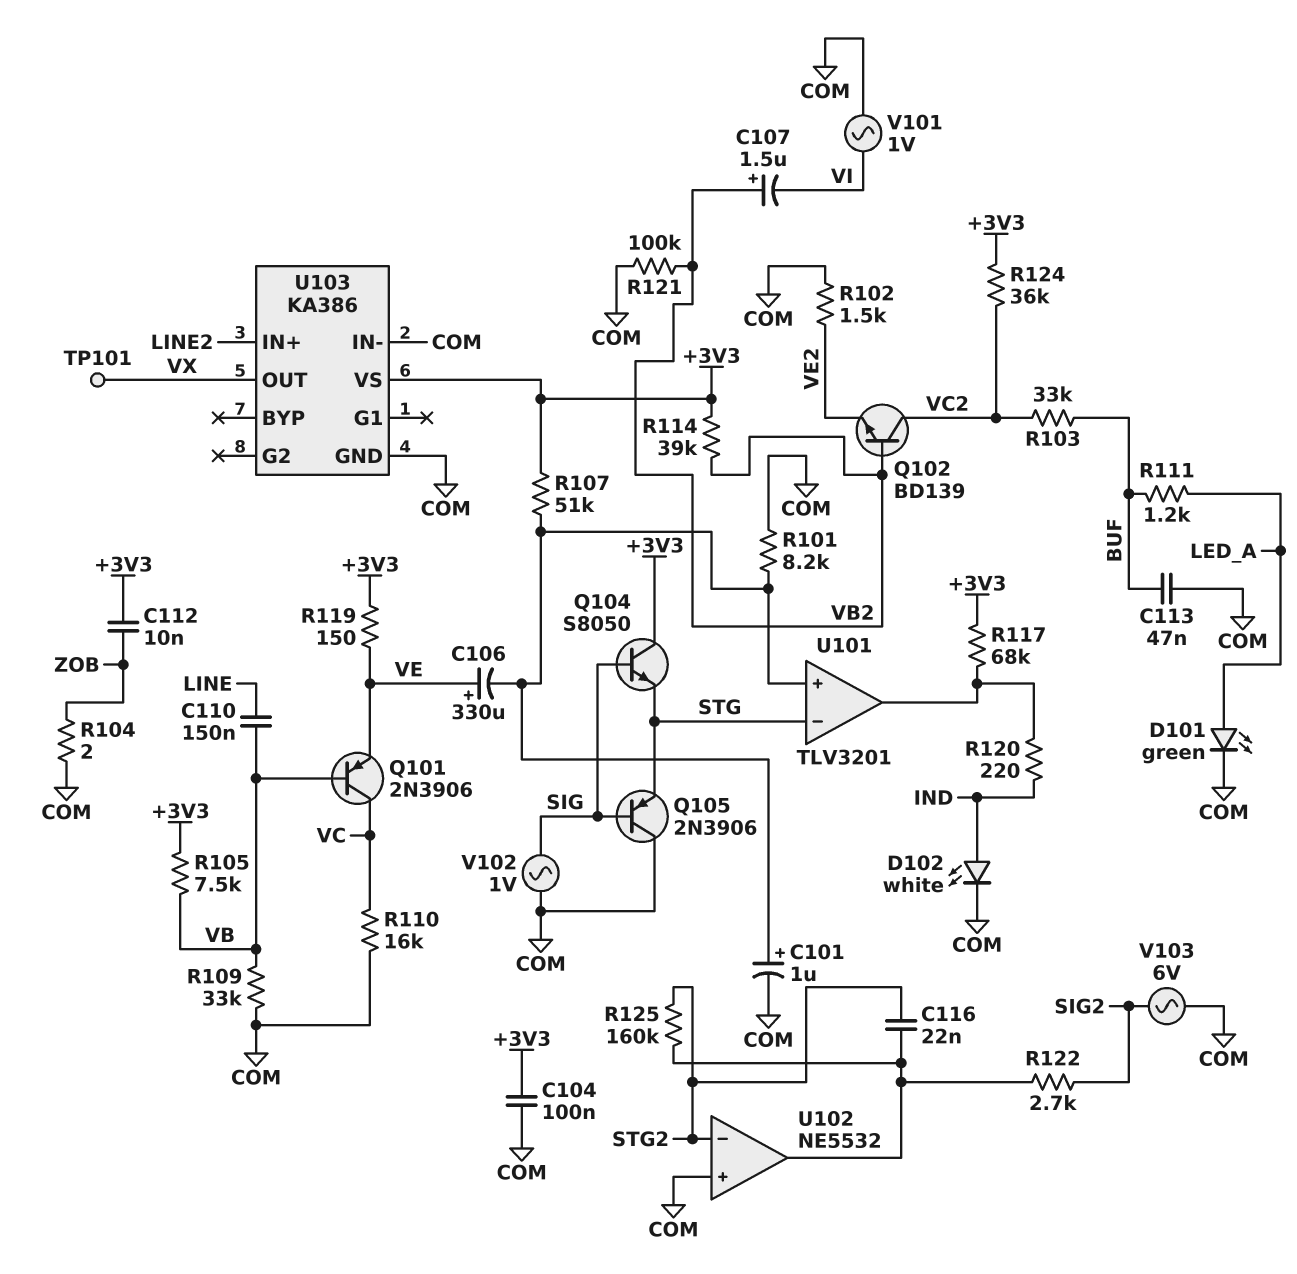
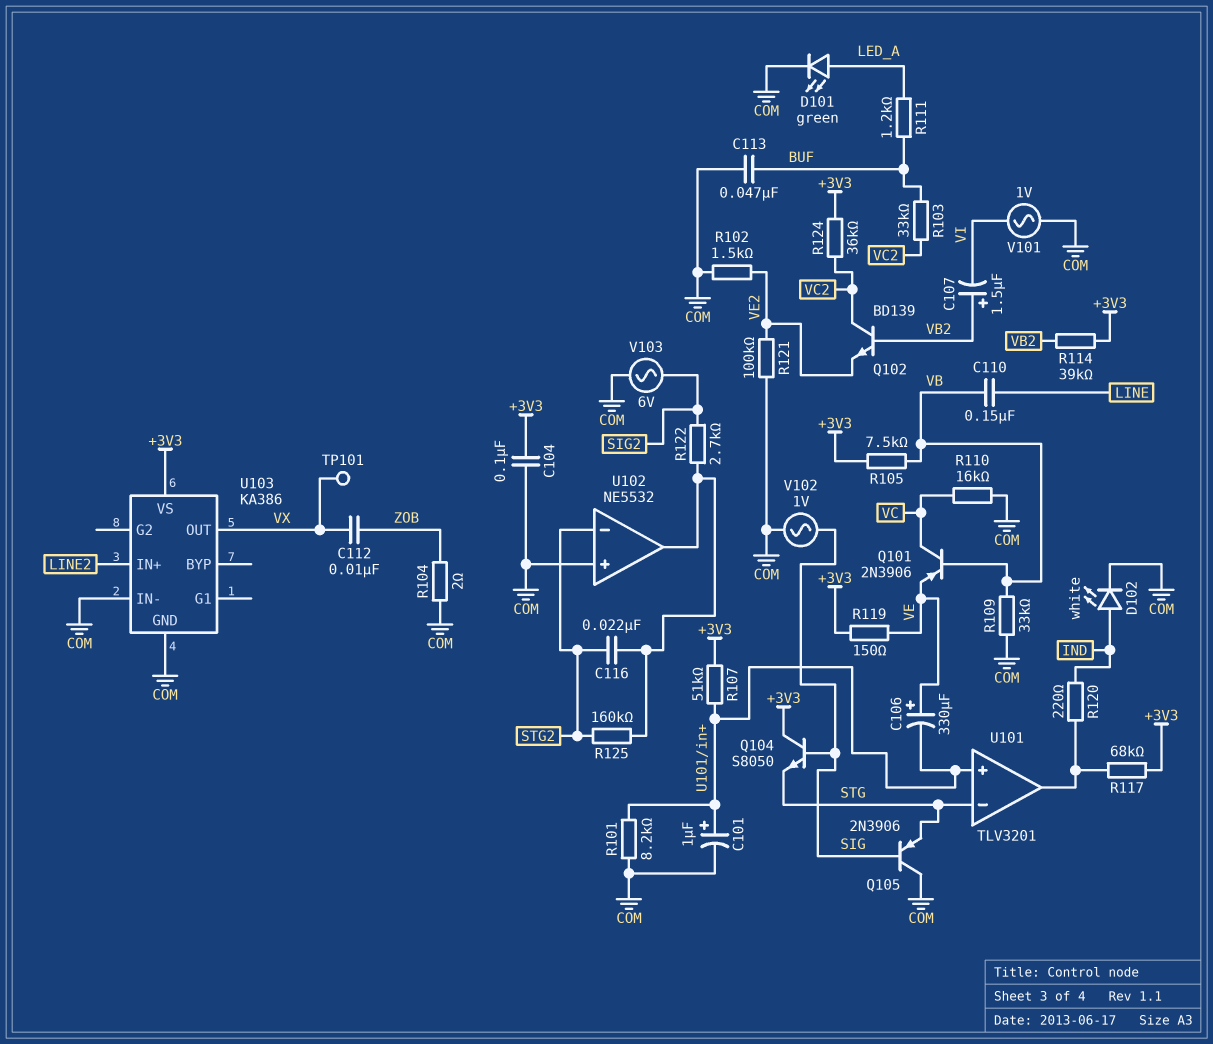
C112: 10nF (+3V3, ZOB) -> 10nF (VX, ZOB)
R121: 100k (COM, VB2) -> 100k (COM, VE2)

